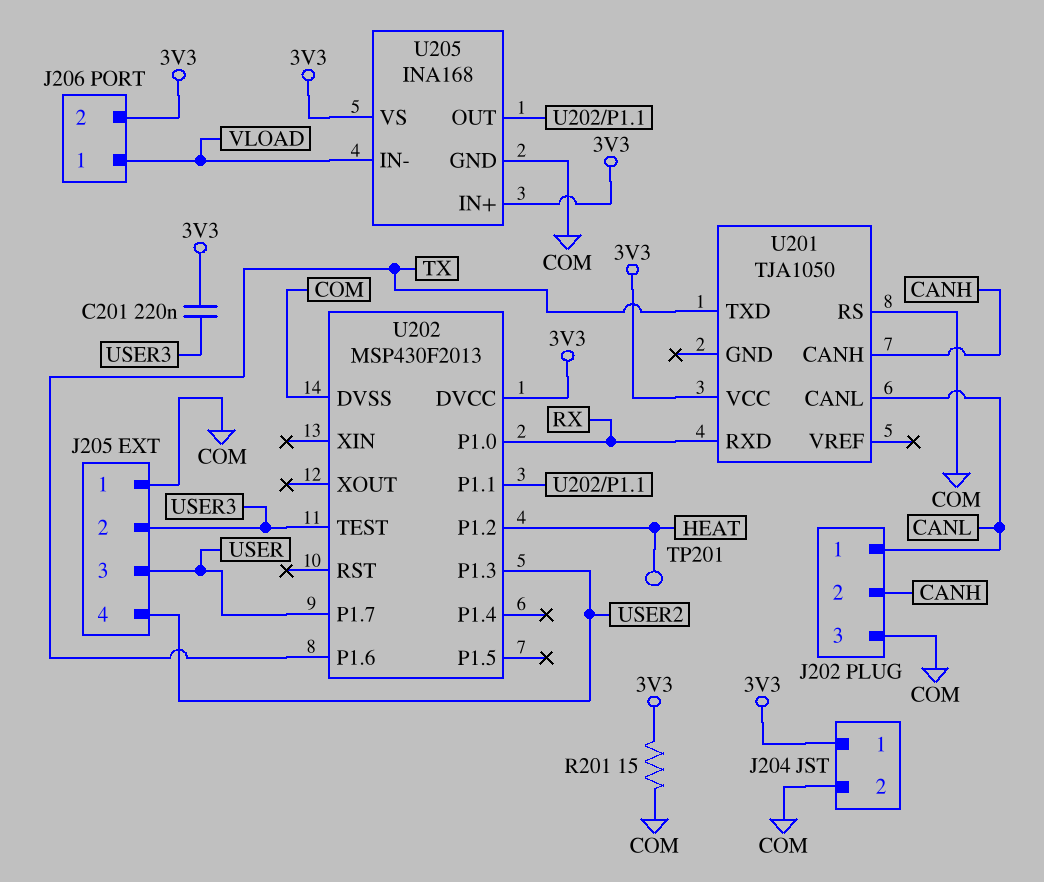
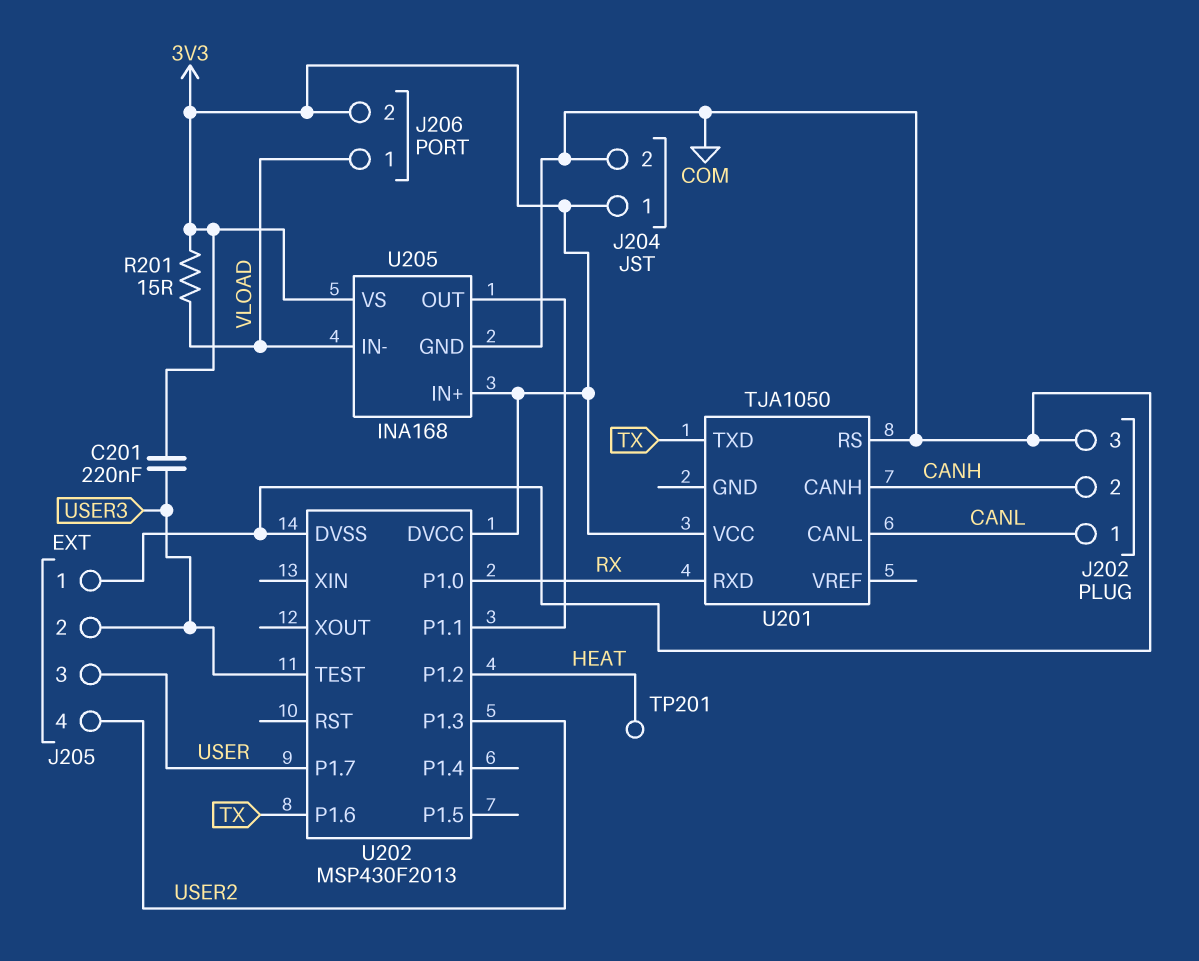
R201: 15 (3V3, COM) -> 15 (3V3, VLOAD)

